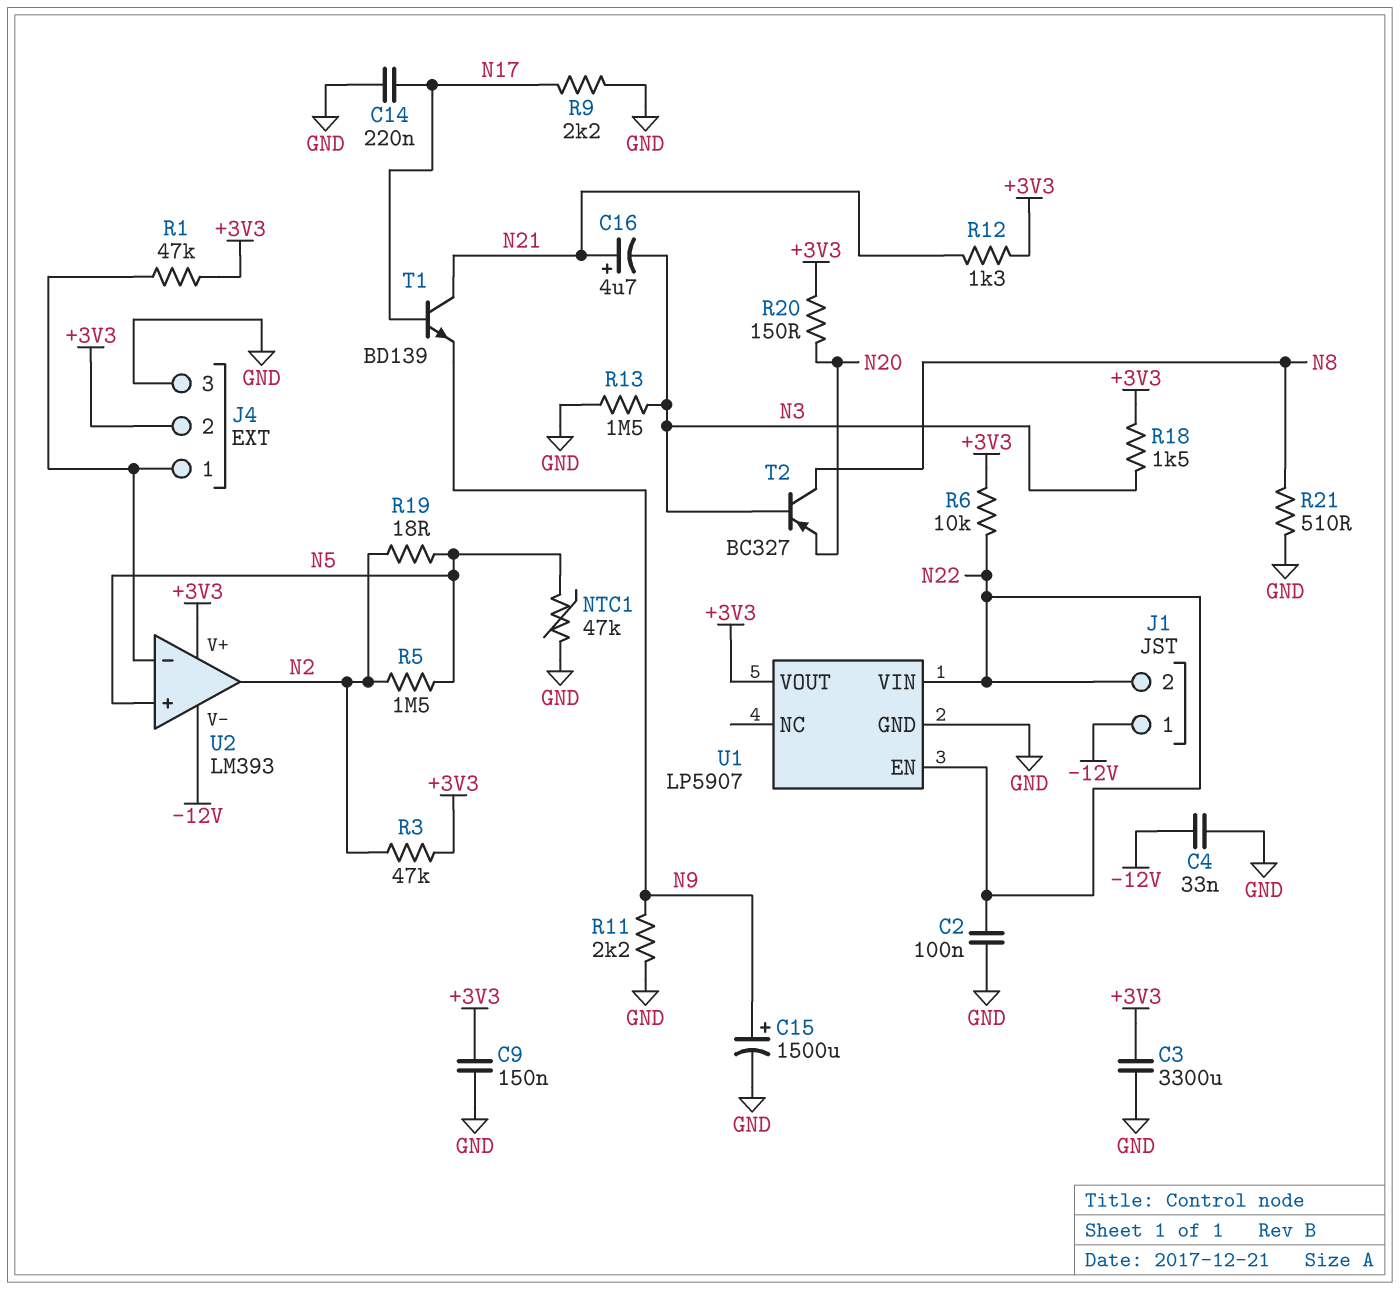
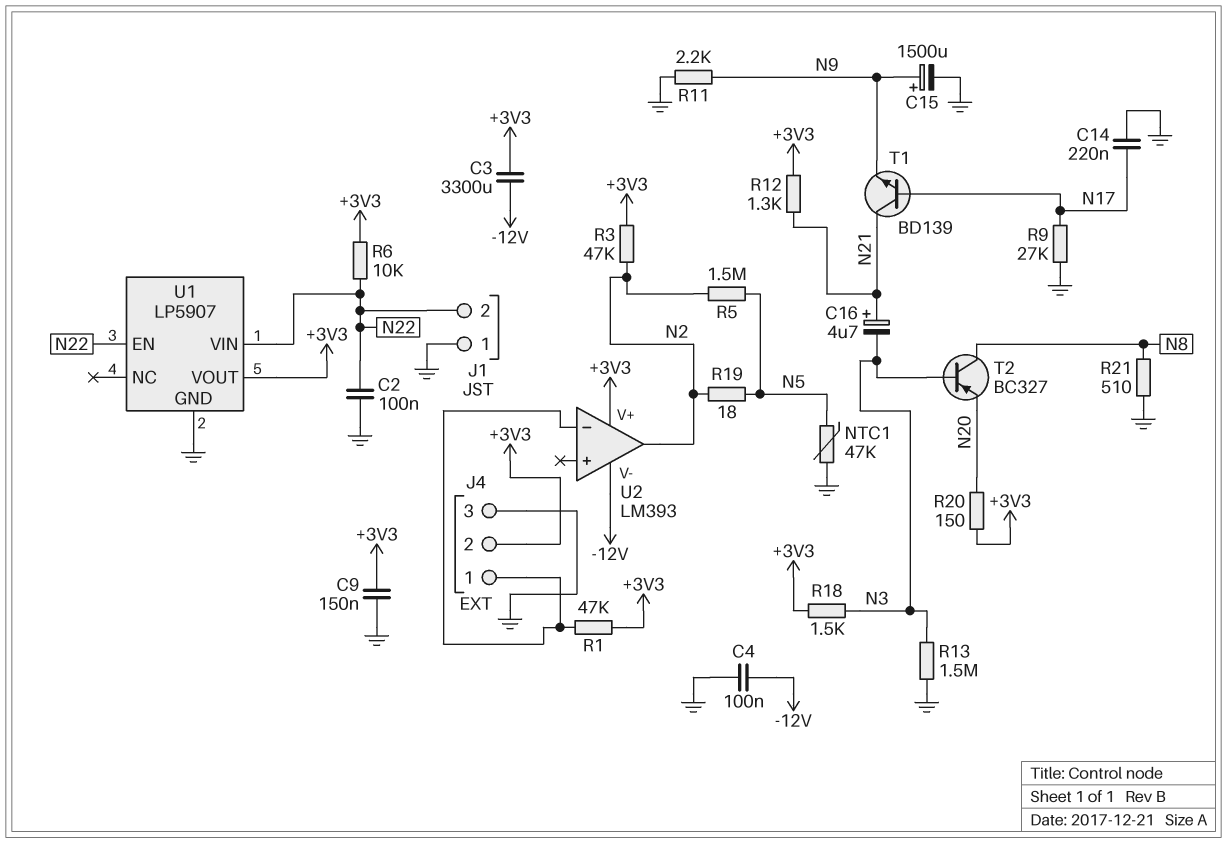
C3: 3300uF (+3V3, GND) -> 3300uF (+3V3, -12V)
C4: 33nF (-12V, GND) -> 100nF (-12V, GND)
J1 pin 1: -12V -> GND
R9: 2.2k (GND, N17) -> 27k (GND, N17)
U2 pin in+: N5 -> none

